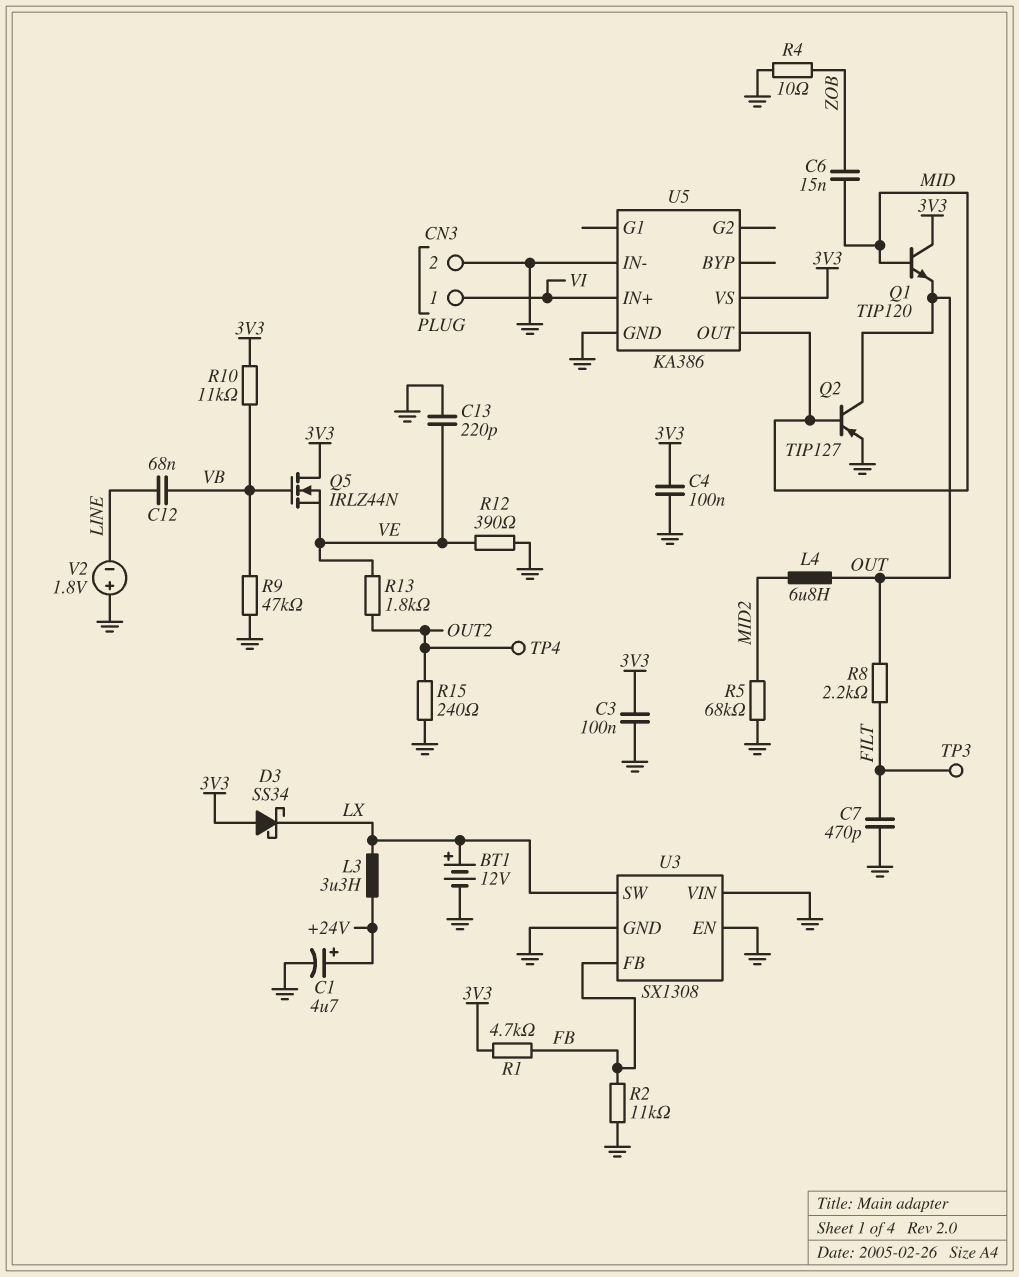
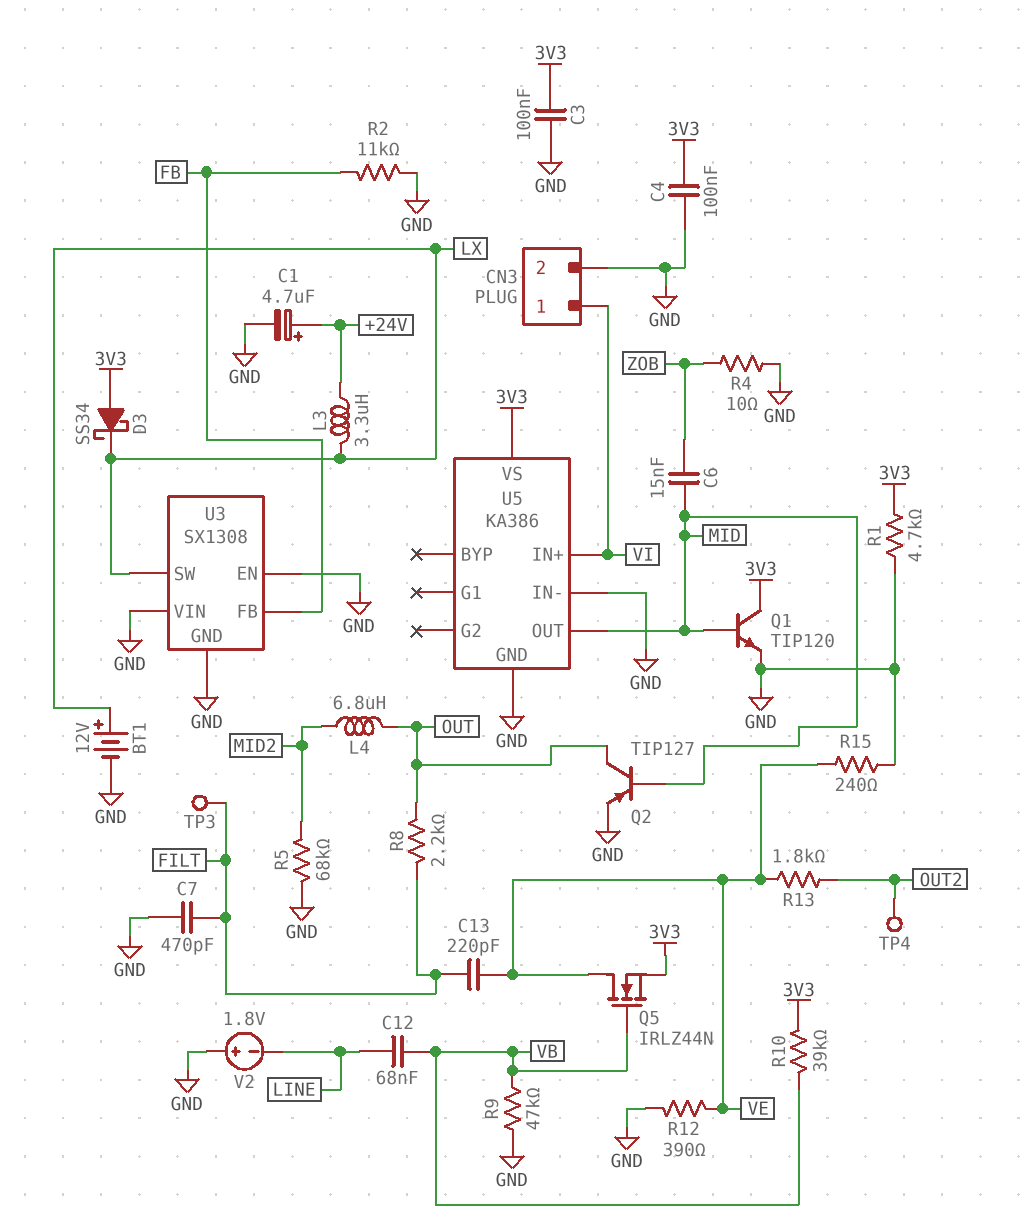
C13: 220pF (GND, VE) -> 220pF (FILT, VE)
Q1: NPN TIP120 (B MID, C 3V3, E OUT) -> NPN TIP120 (B MID, C 3V3, E GND)
Q5: NMOS IRLZ44N (G VB, D 3V3, S VE) -> NMOS IRLZ44N (G VB, D VE, S 3V3)
R1: 4.7k (3V3, FB) -> 4.7k (3V3, GND)
R10: 11k (3V3, VB) -> 39k (3V3, VB)
R15: 240 (GND, OUT2) -> 240 (GND, VE)

